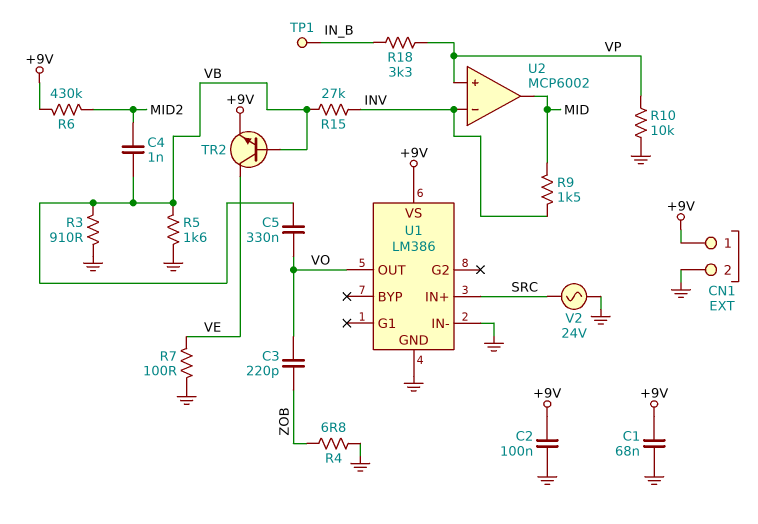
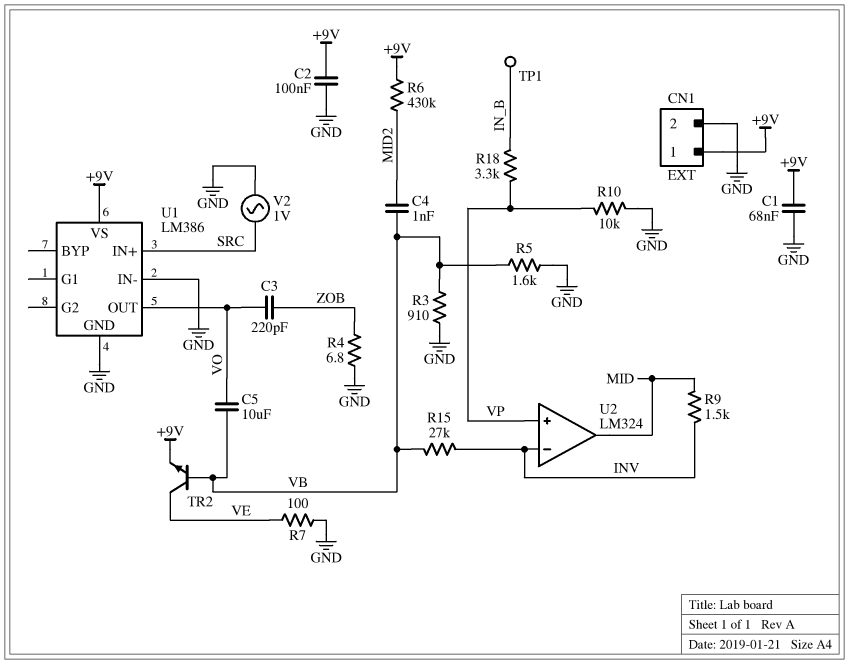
C5: 330nF (VB, VO) -> 10uF (VB, VO)
U2: MCP6002 -> LM324
V2: AC 24V (GND, SRC) -> AC 1V (GND, SRC)

